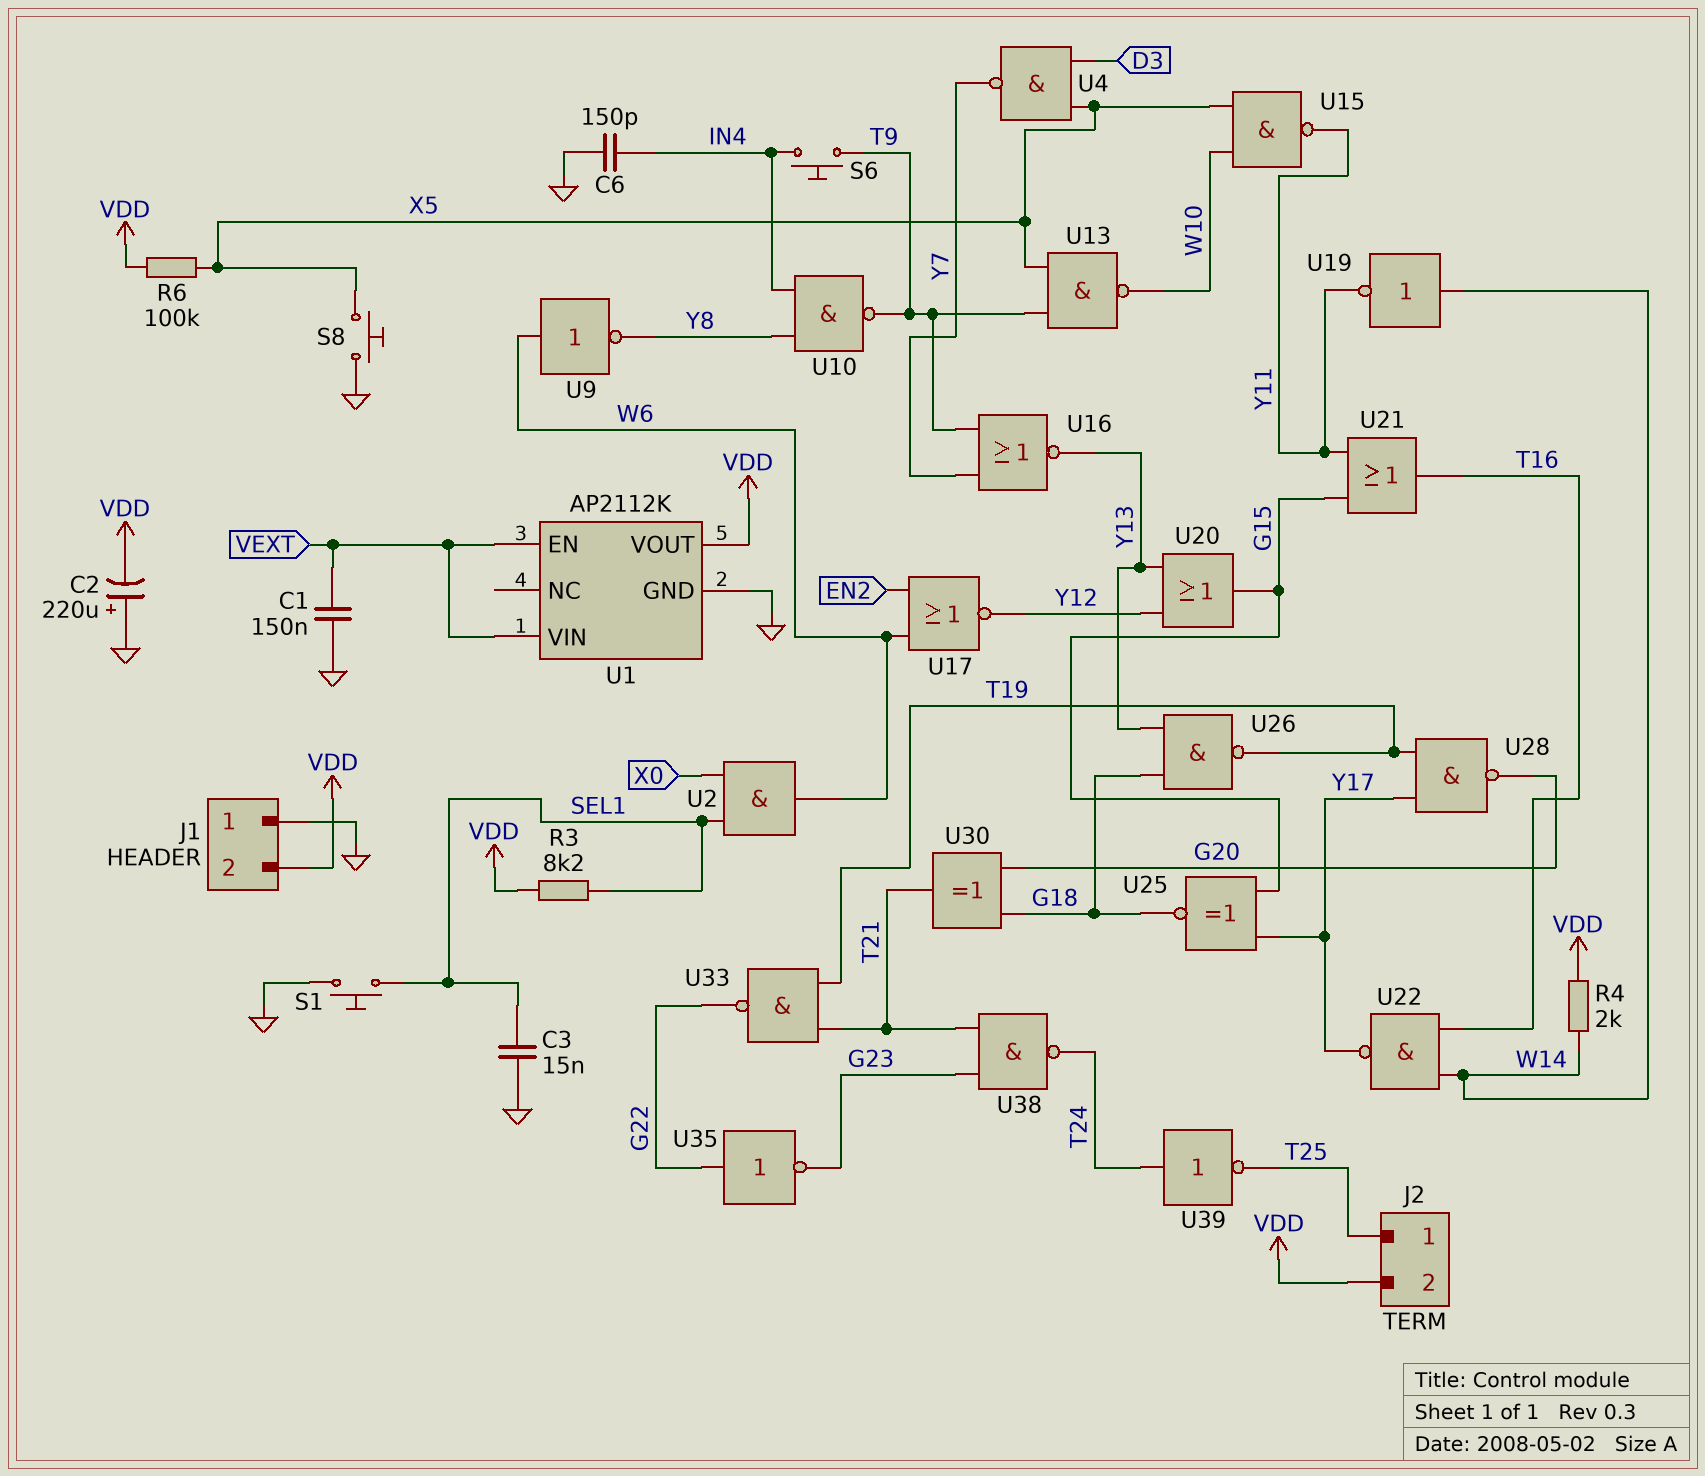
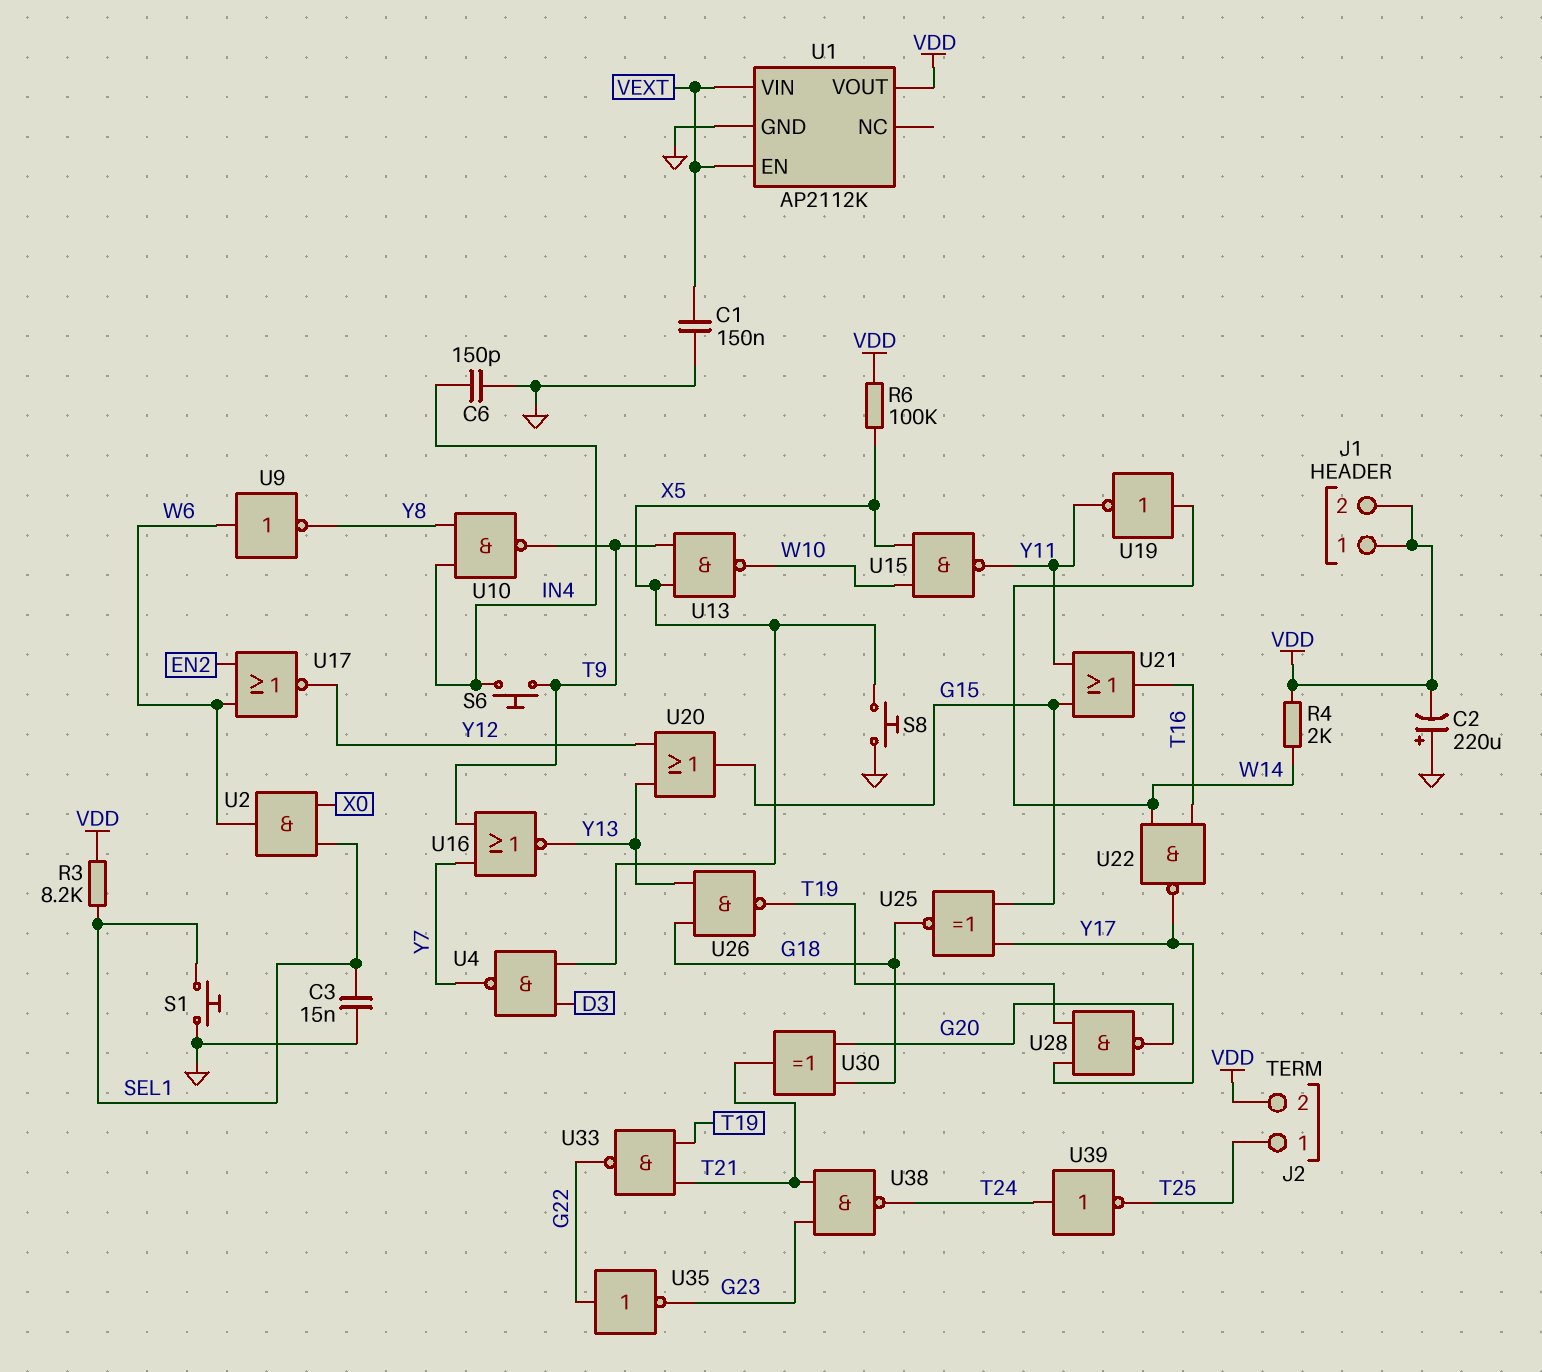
J1 pin 1: GND -> VDD

